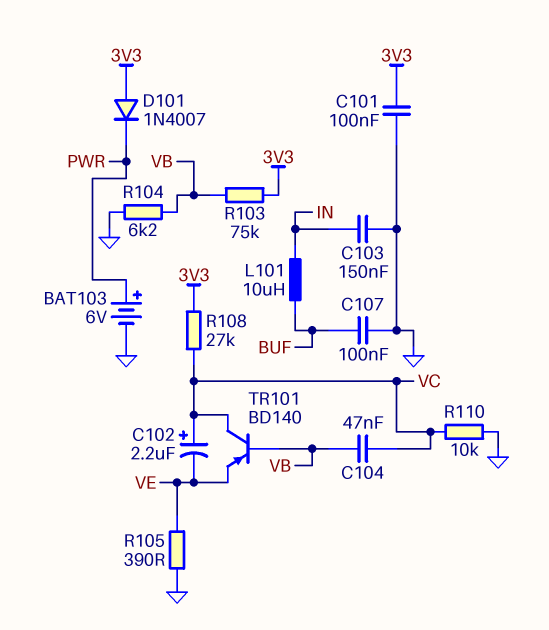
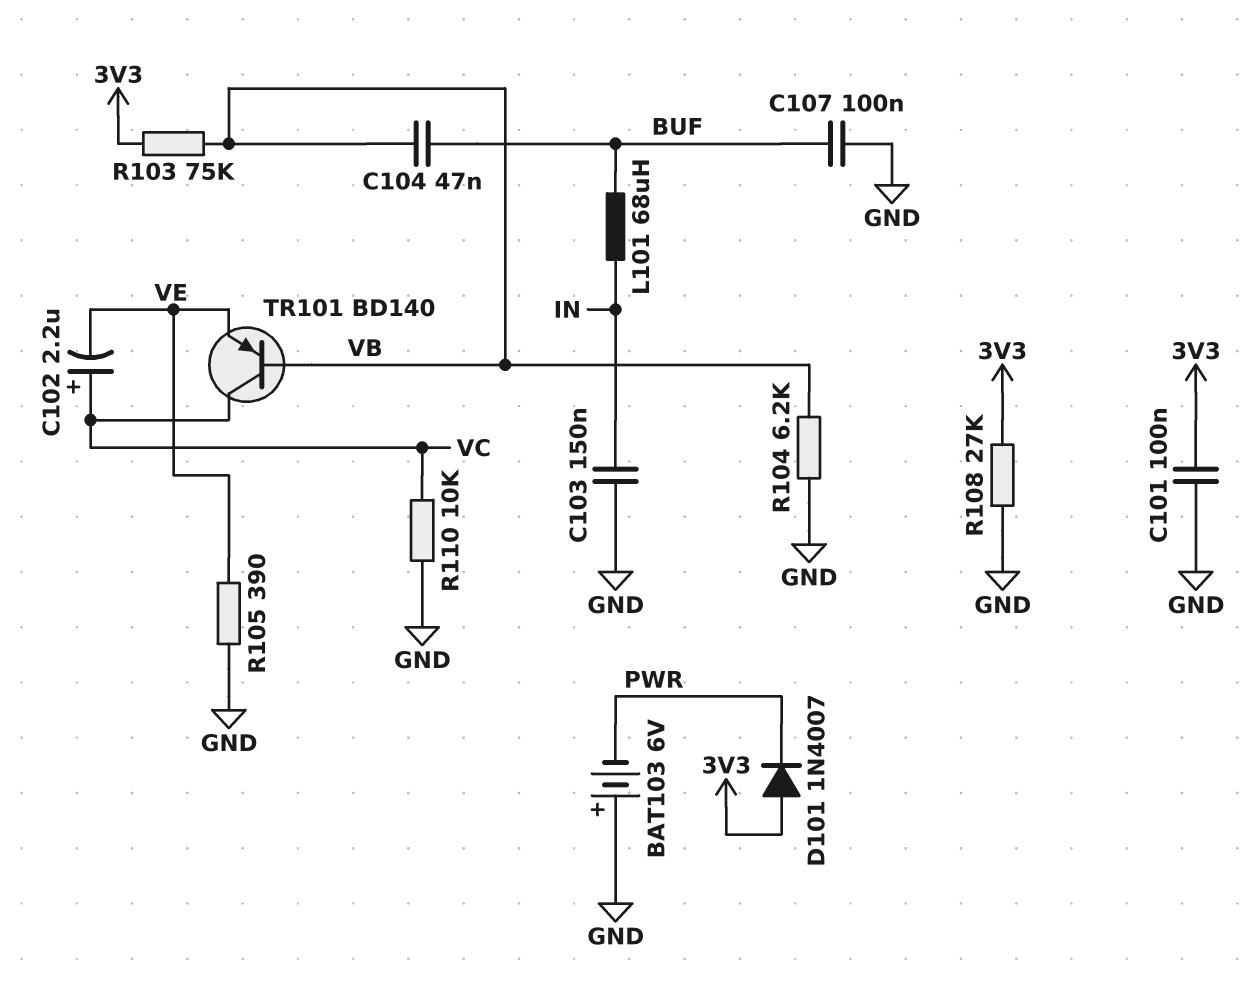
BAT103: 6V (plus PWR, minus GND) -> 6V (plus GND, minus PWR)
C104: 47nF (VB, VC) -> 47nF (BUF, VB)
L101: 10uH (BUF, IN) -> 68uH (BUF, IN)
R108: 27k (3V3, VC) -> 27k (3V3, GND)

